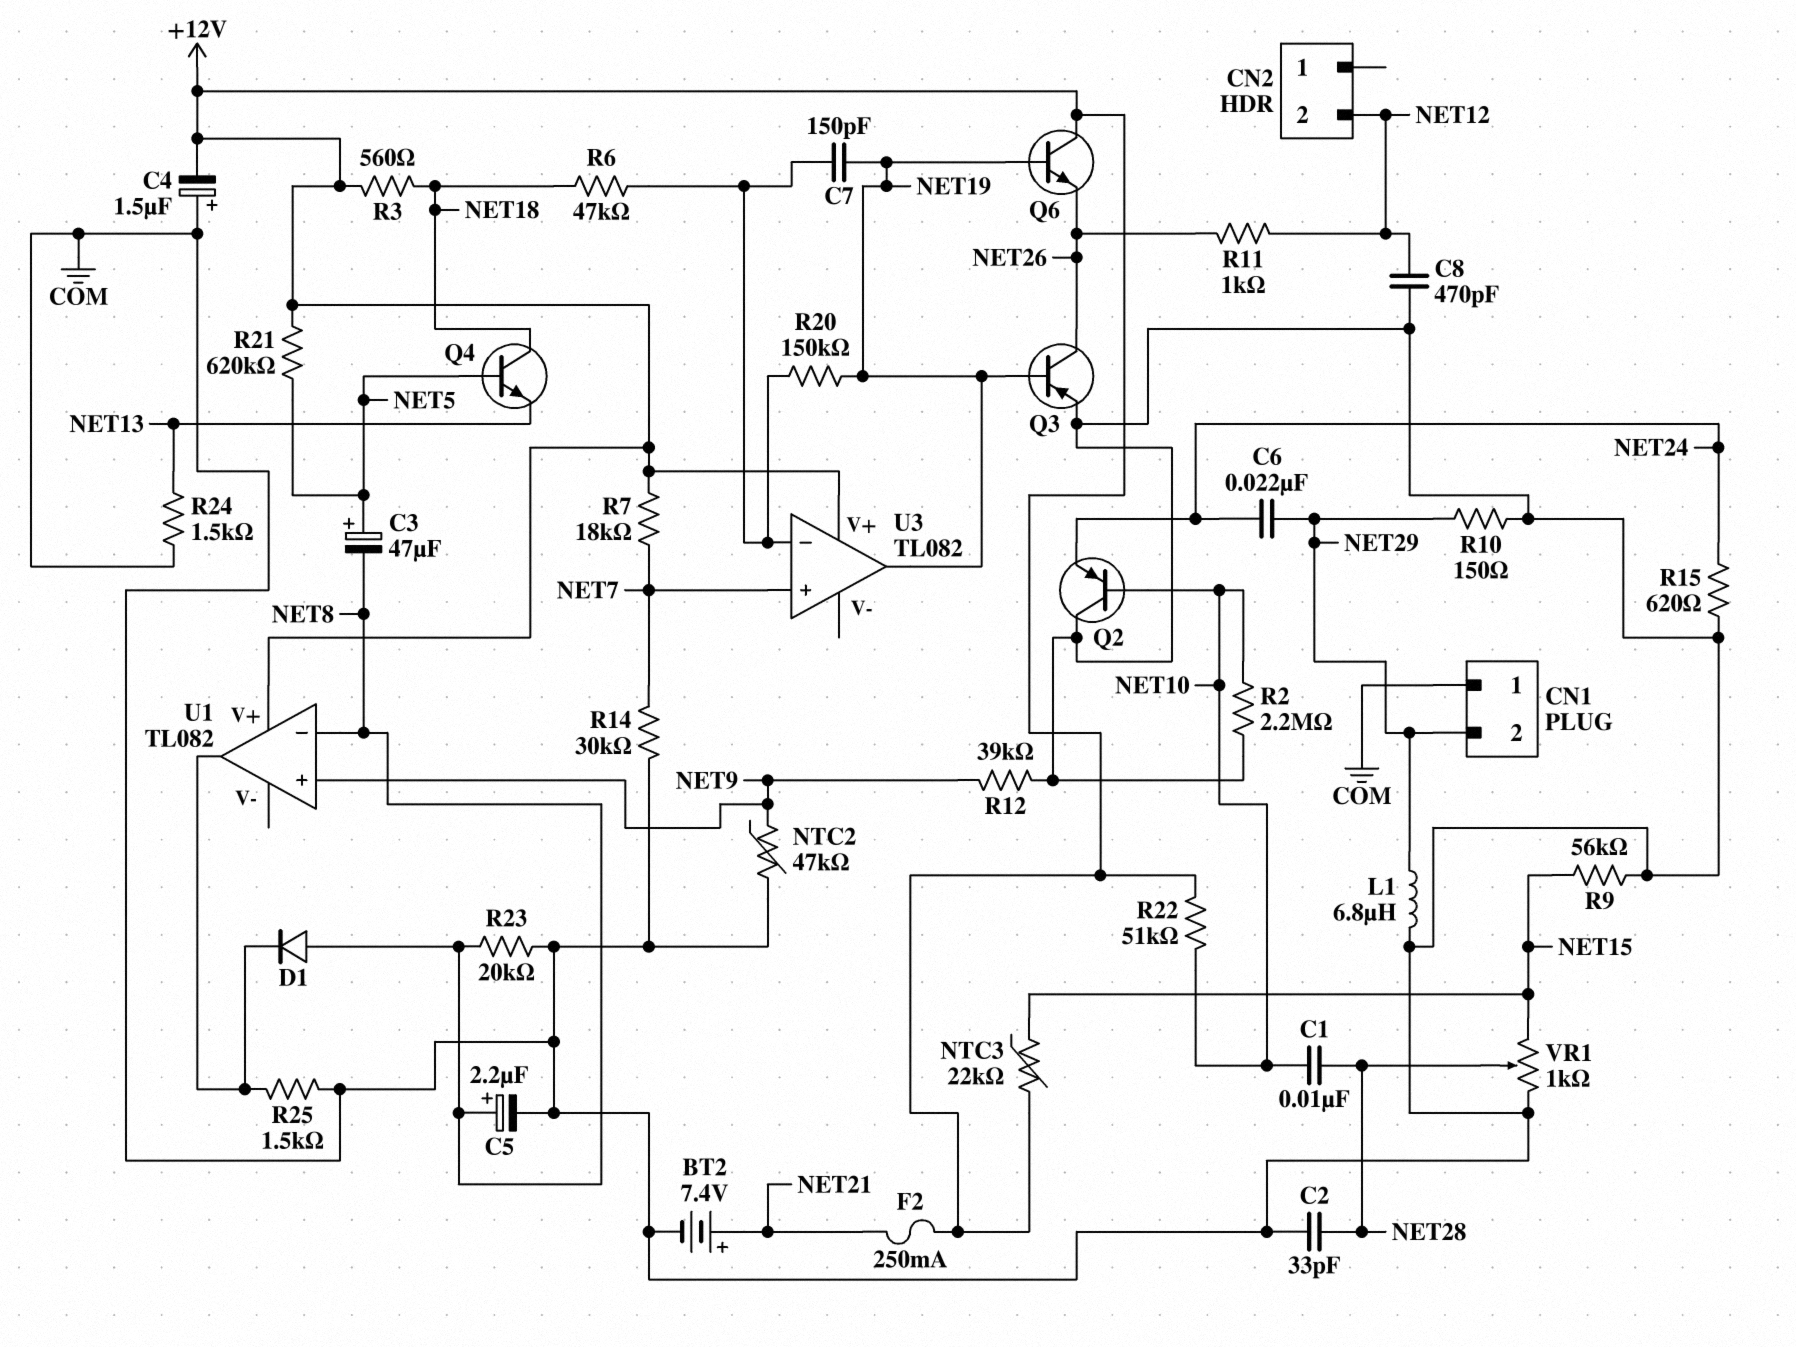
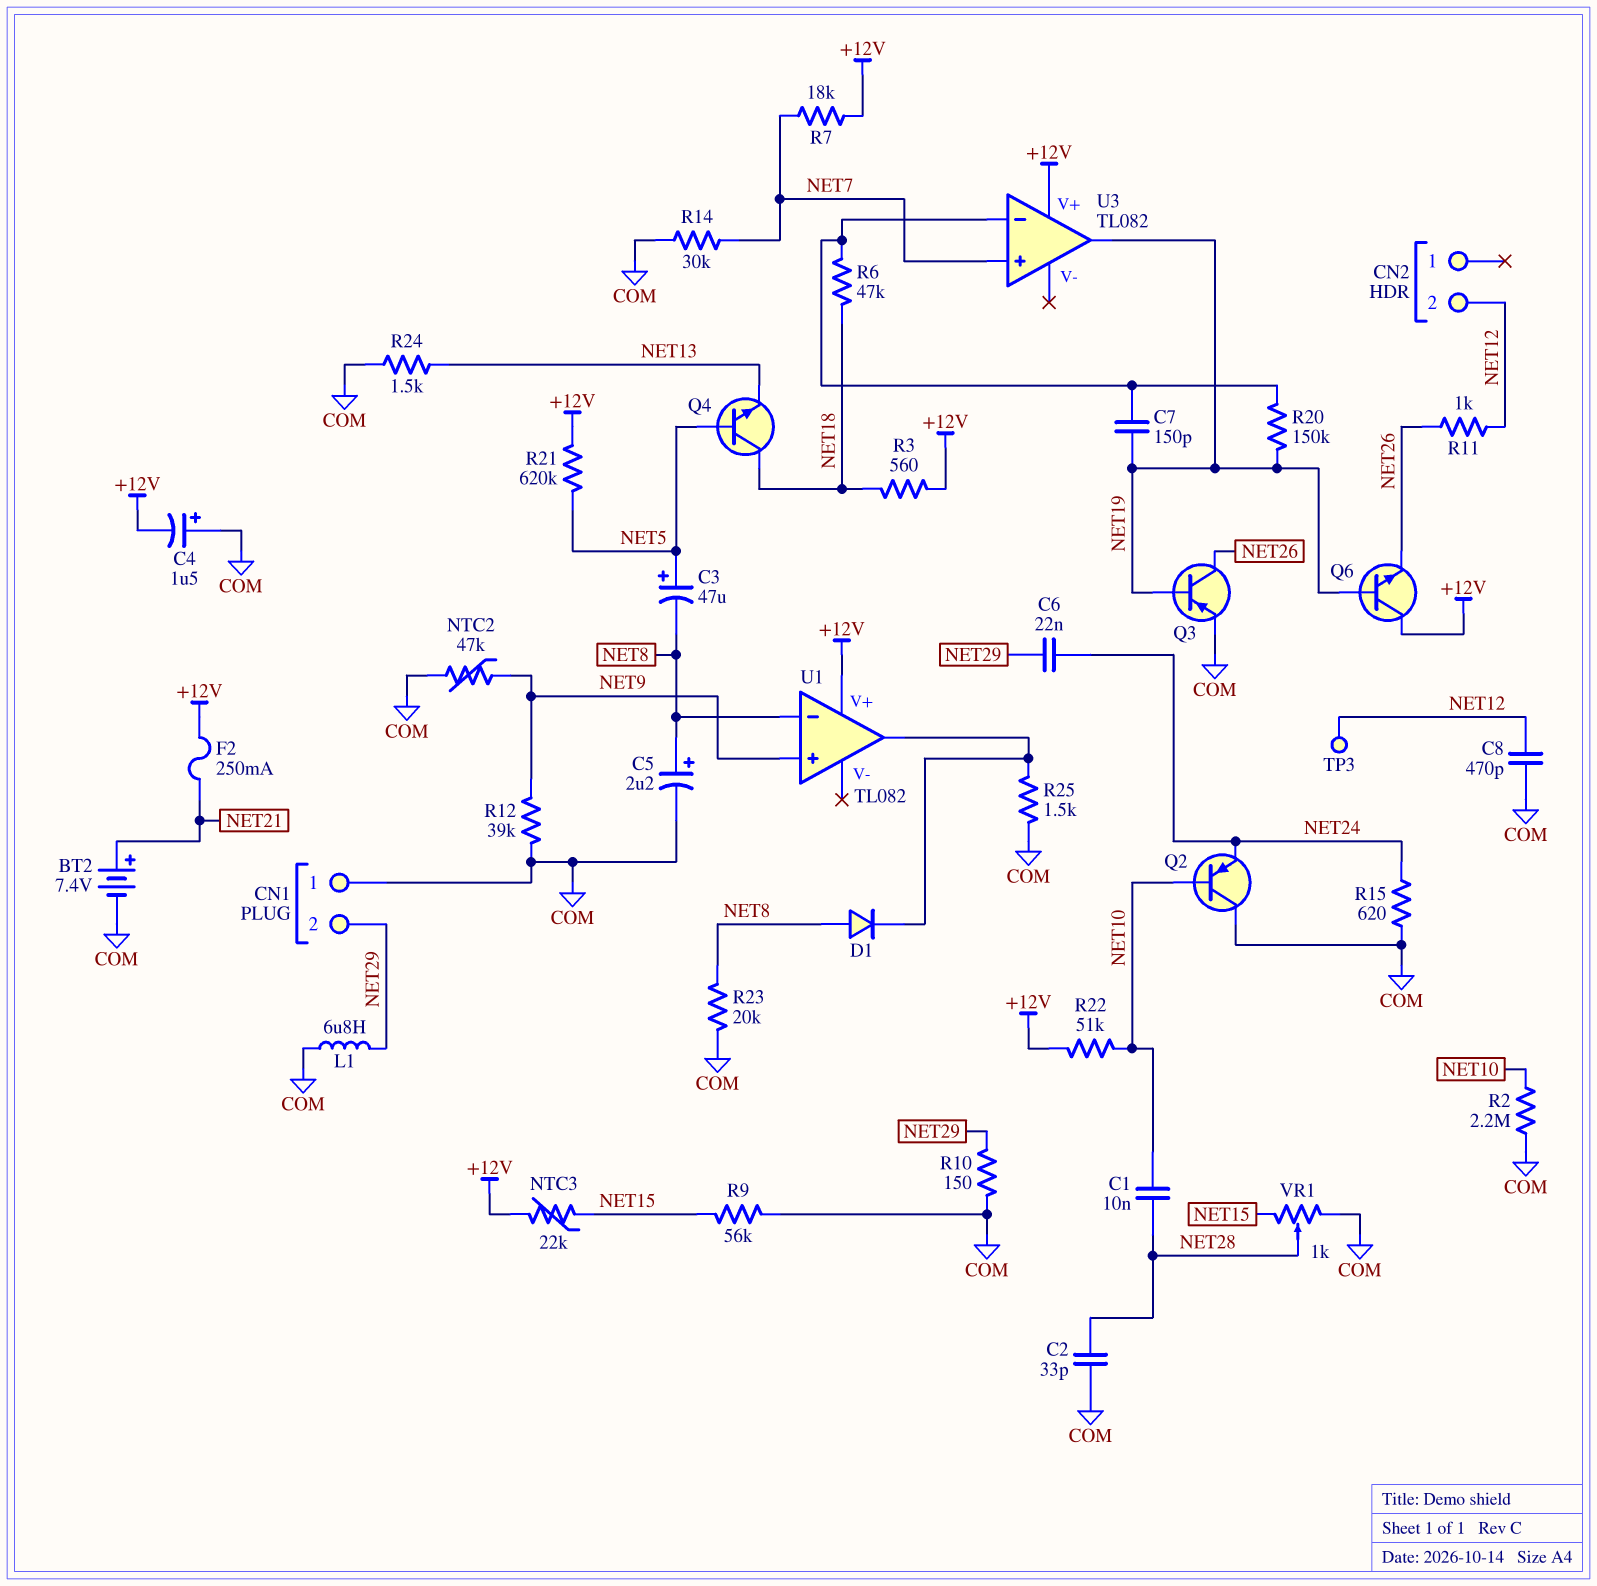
TP3: none -> test point (NET12)

